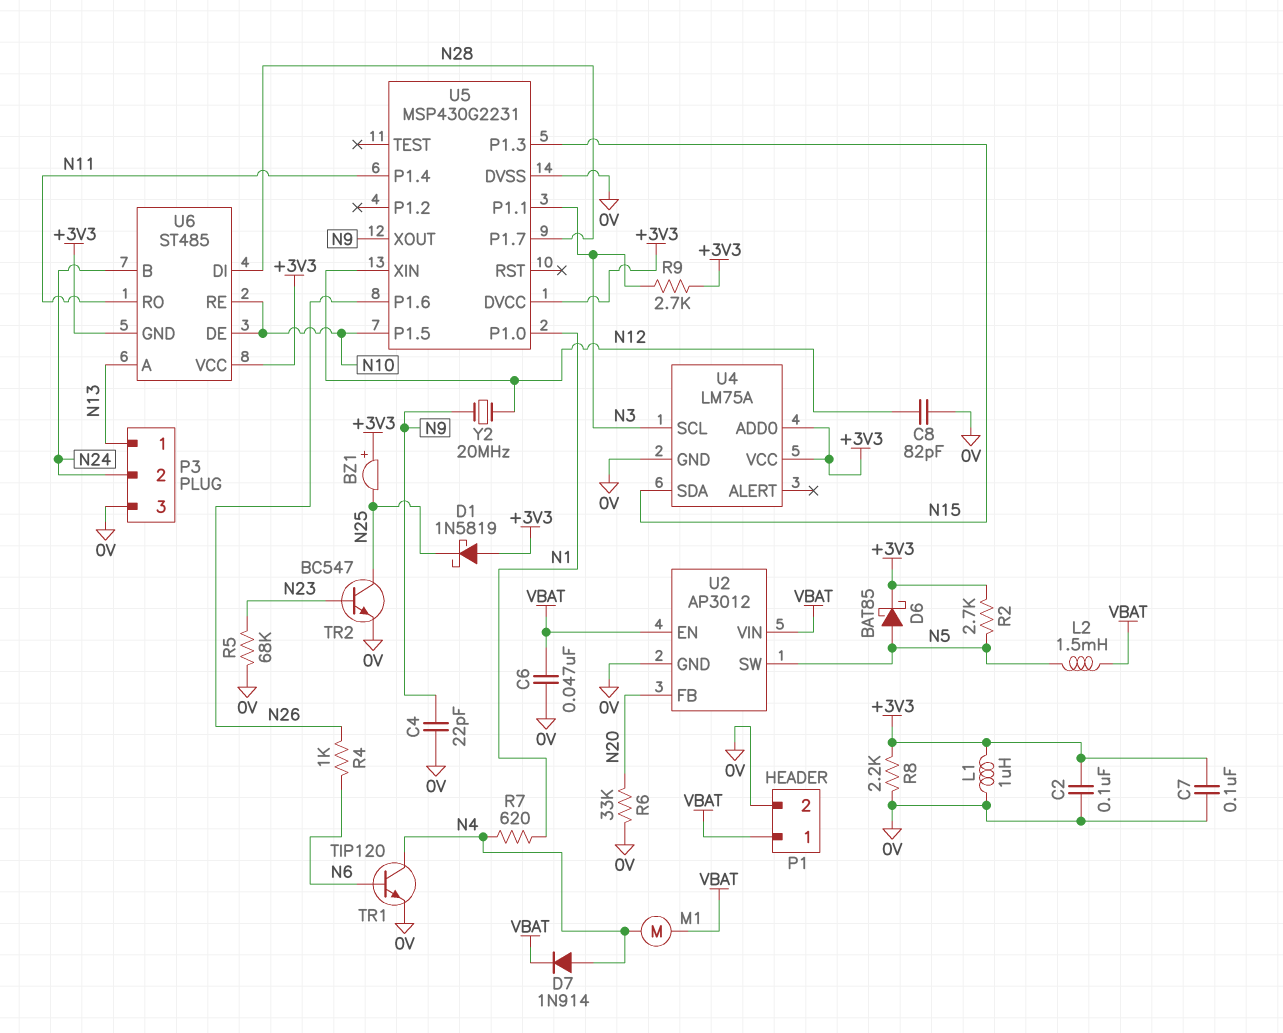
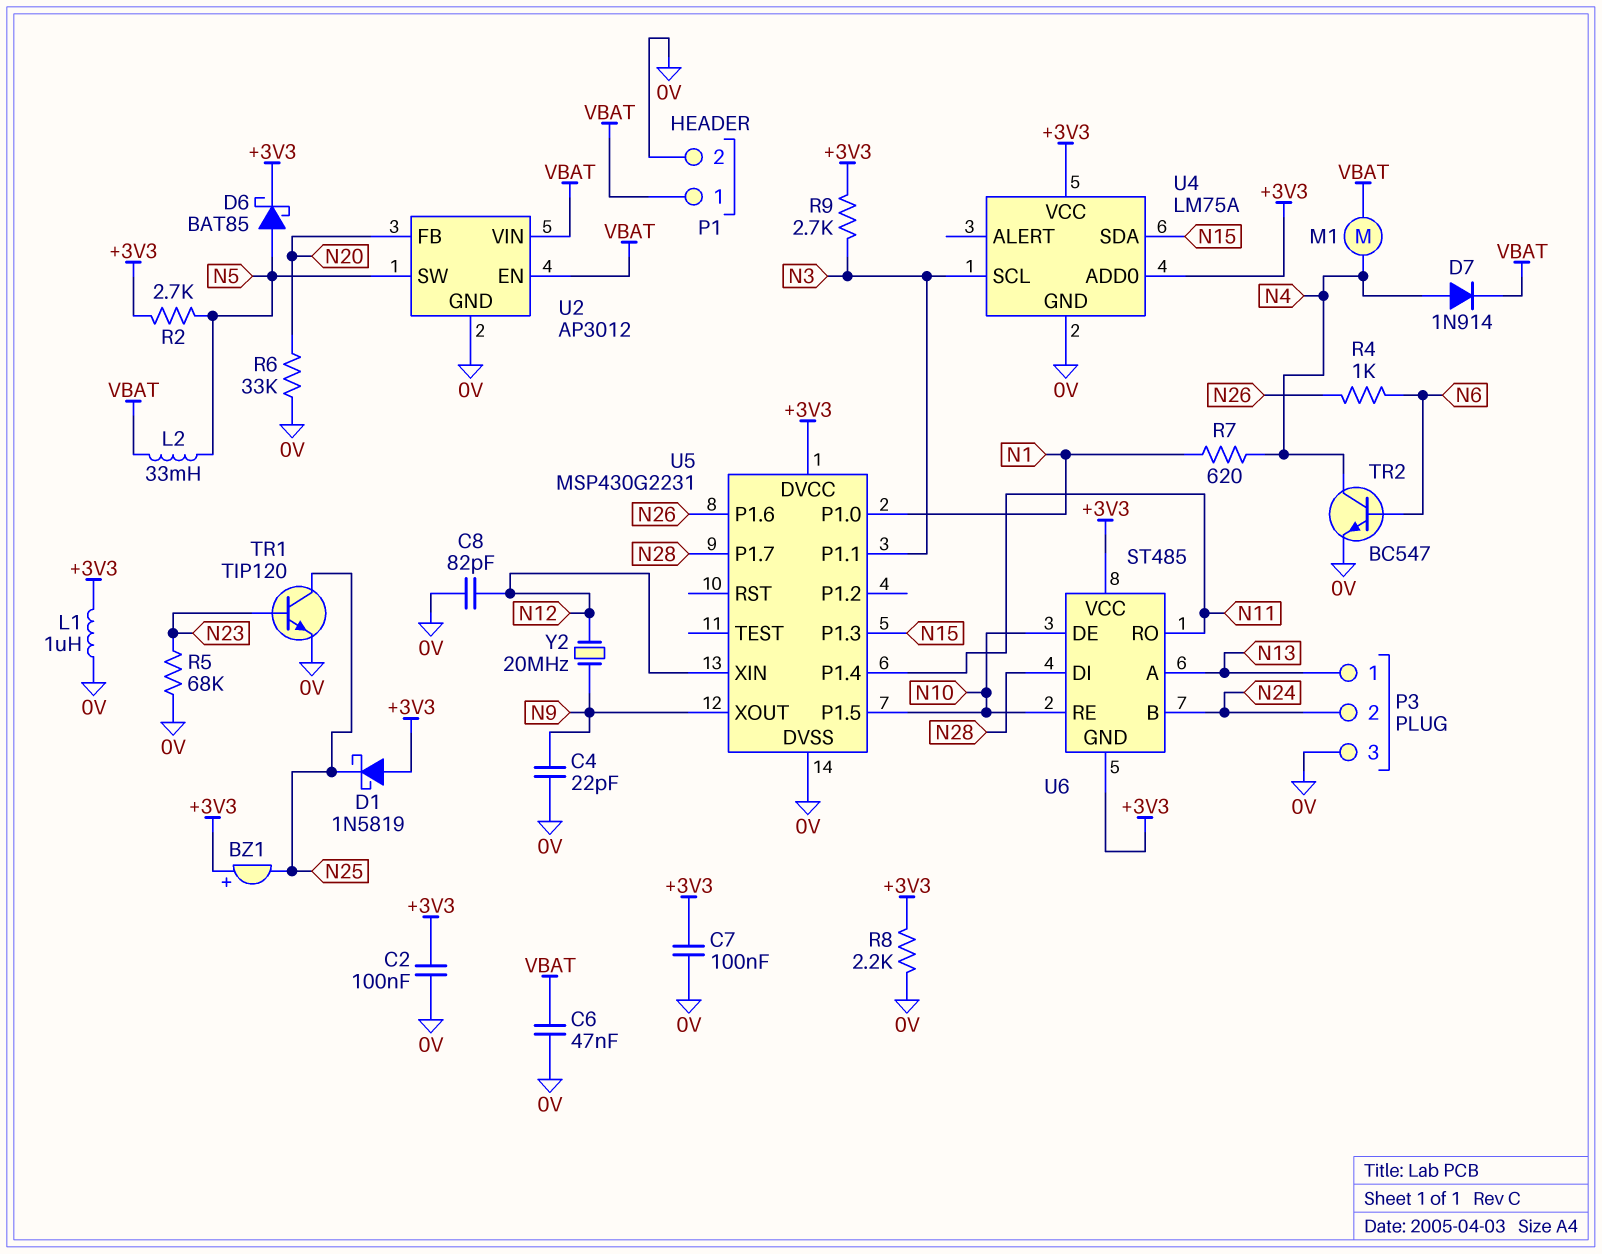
L2: 1.5mH (N5, VBAT) -> 33mH (N5, VBAT)
TR1: NPN TIP120 (B N6, C N4, E 0V) -> NPN TIP120 (B N23, C N25, E 0V)
TR2: NPN BC547 (B N23, C N25, E 0V) -> NPN BC547 (B N6, C N4, E 0V)

